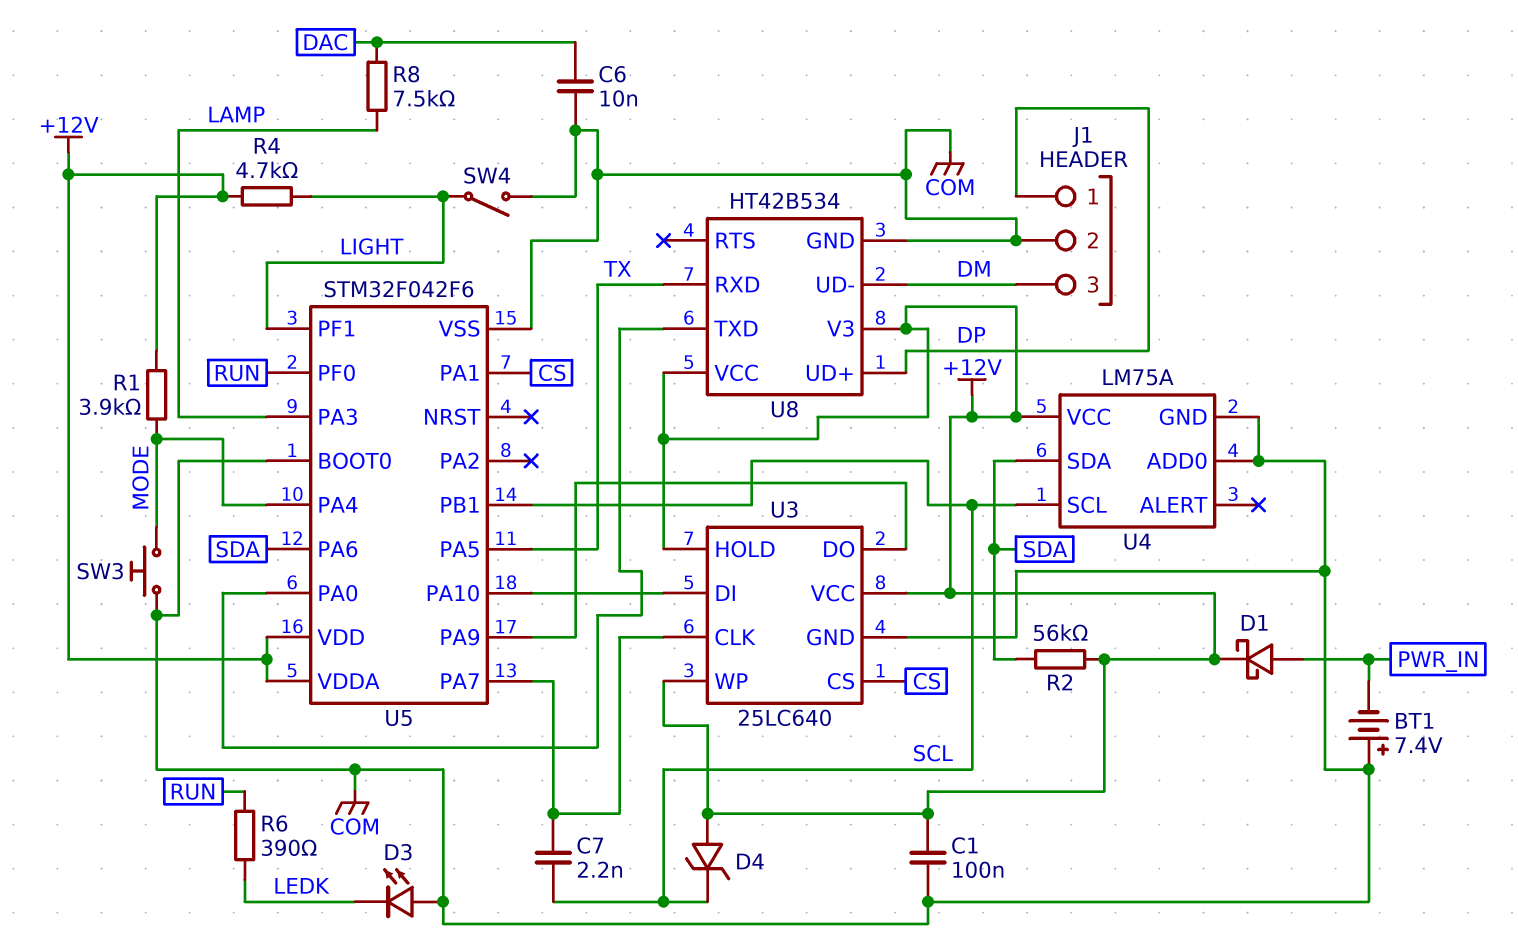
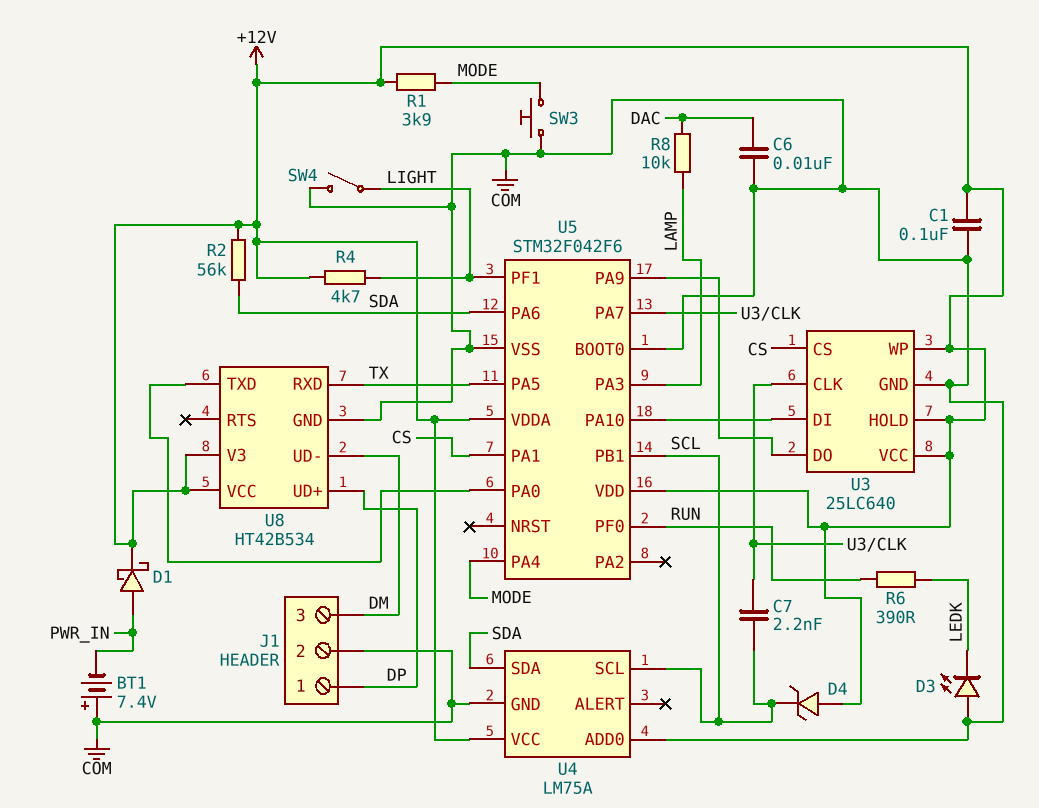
R8: 7.5k (DAC, LAMP) -> 10k (DAC, LAMP)

